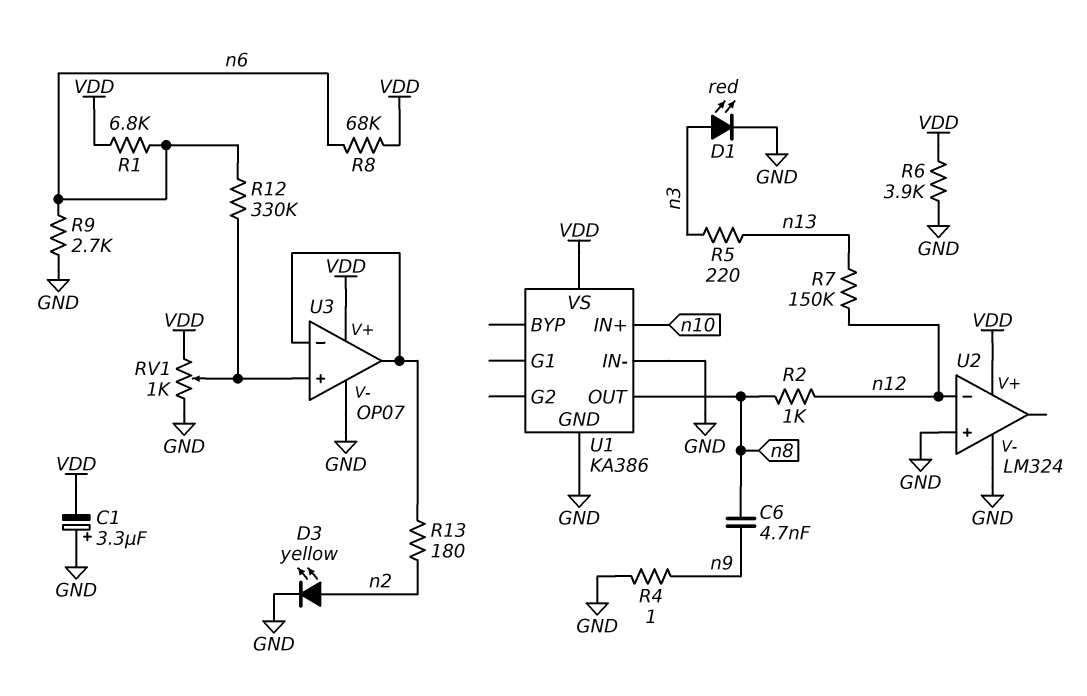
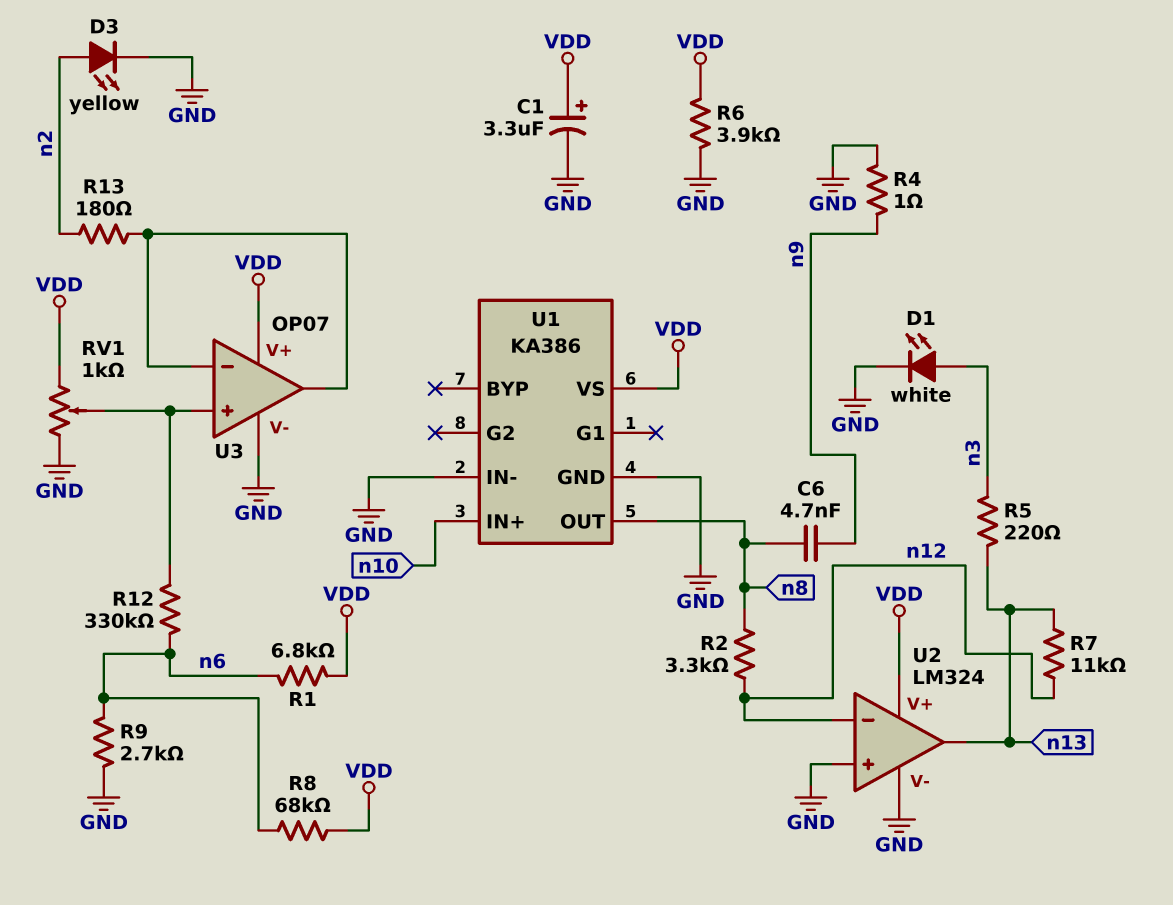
C1: 3.3uF (plus GND, minus VDD) -> 3.3uF (plus VDD, minus GND)
D1: LED red (A n3, K GND) -> LED white (A n3, K GND)
R2: 1k (n8, n12) -> 3.3k (n8, n12)
R7: 150k (n12, n13) -> 11k (n12, n13)
U2 pin out: none -> n13

